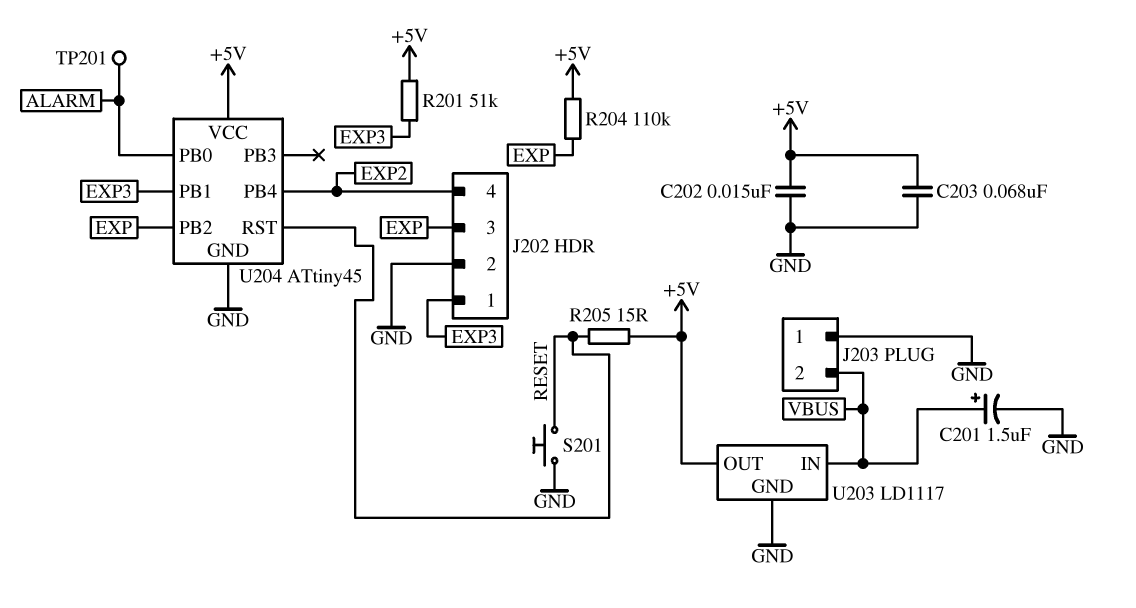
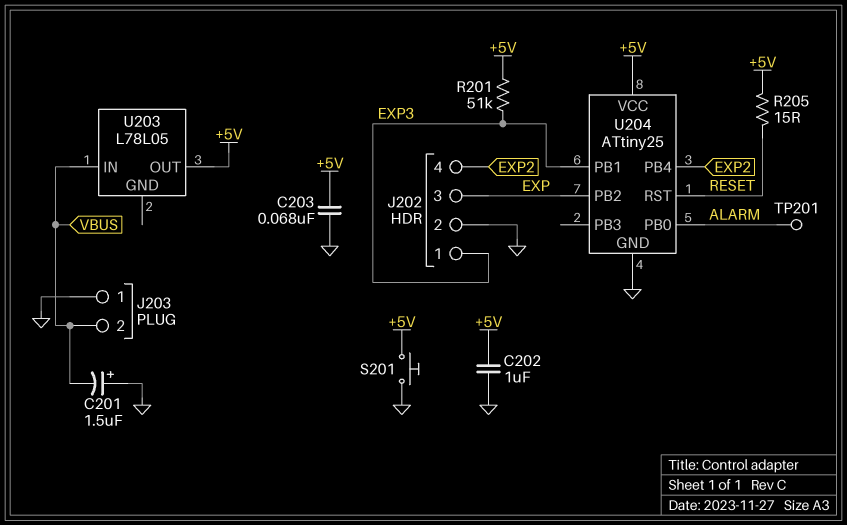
C201: 1.5uF (plus VBUS, minus GND) -> 1.5uF (plus GND, minus VBUS)
C202: 15nF (+5V, GND) -> 1uF (+5V, GND)
R204: 110k (+5V, EXP) -> none
S201: button (GND, RESET) -> button (+5V, GND)
U203: LD1117 -> L78L05
U203 pin GND: GND -> none
U204: ATtiny45 -> ATtiny25

